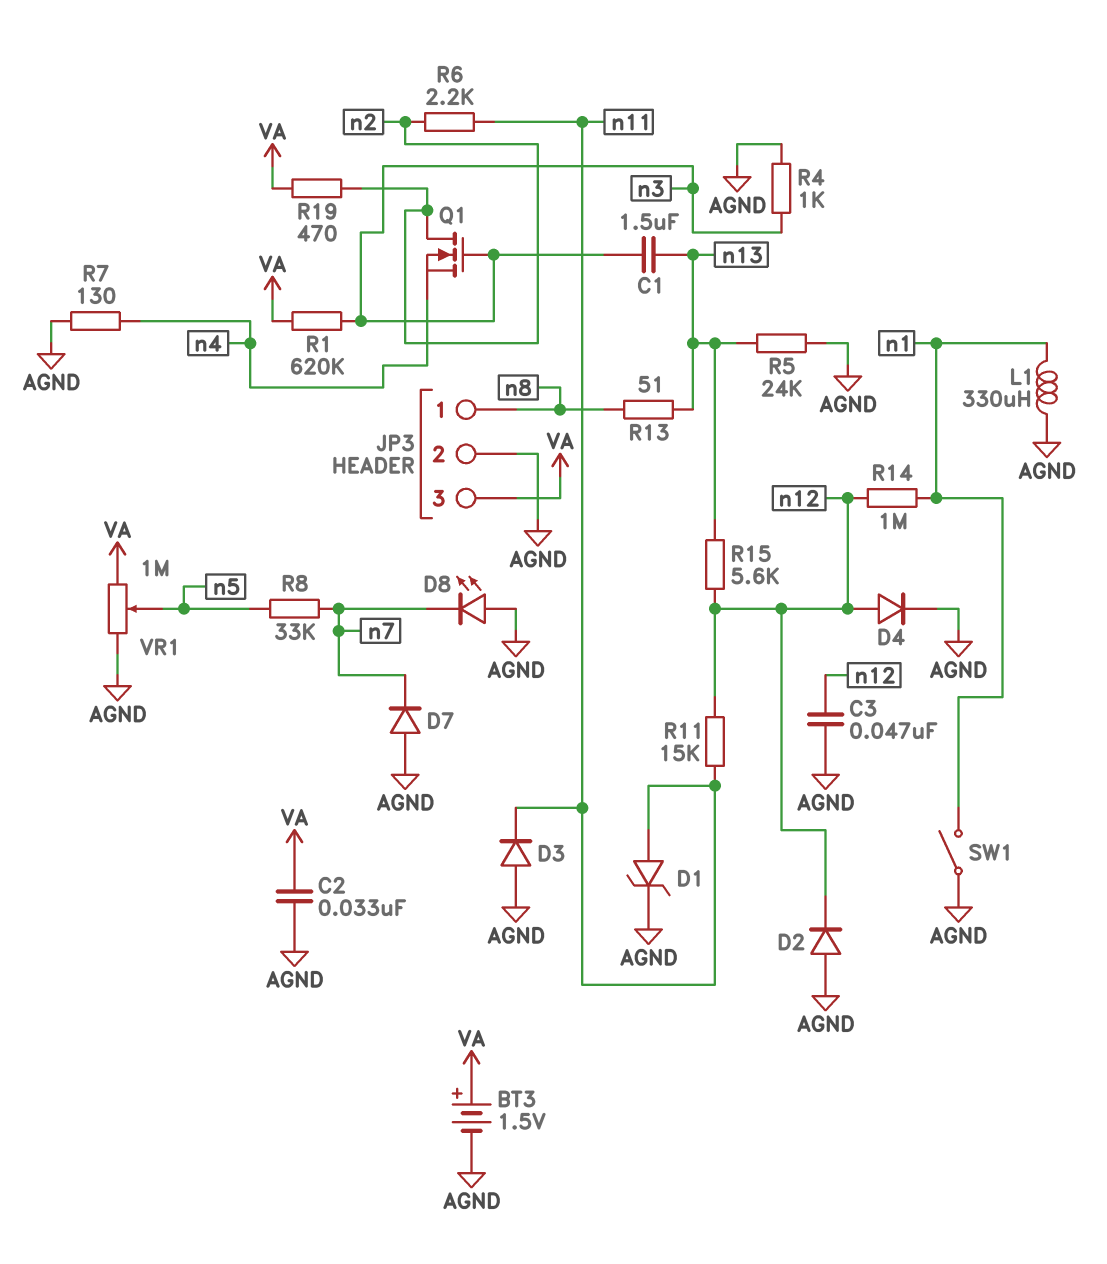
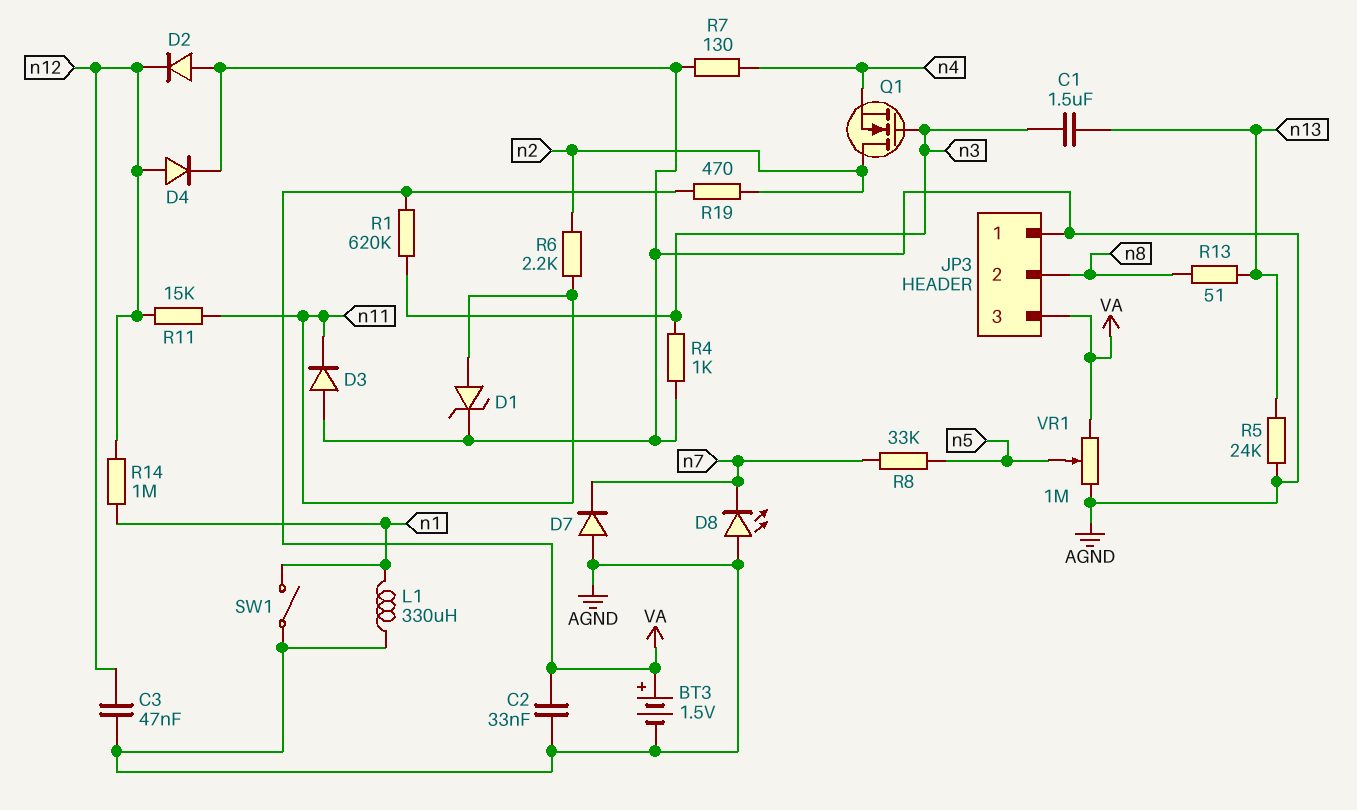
JP3 pin 1: n8 -> AGND
JP3 pin 2: AGND -> n8
R15: 5.6k (n12, n13) -> none

